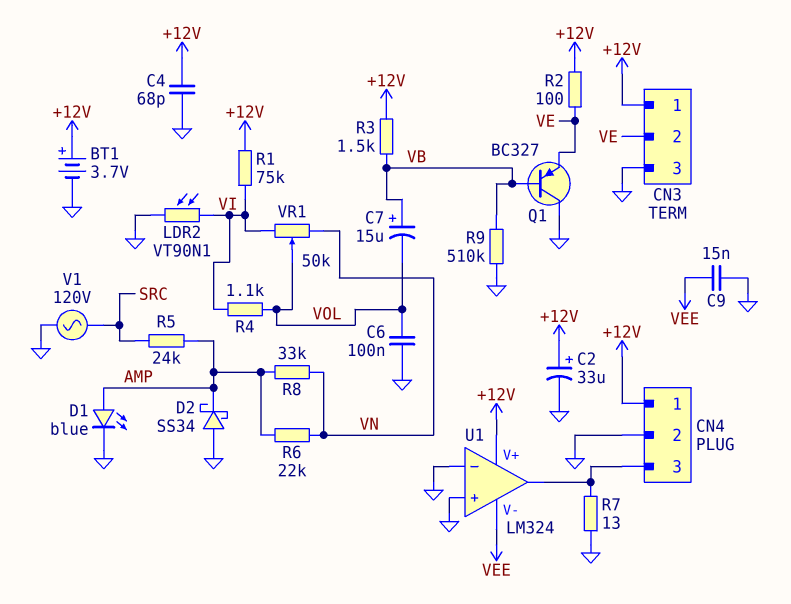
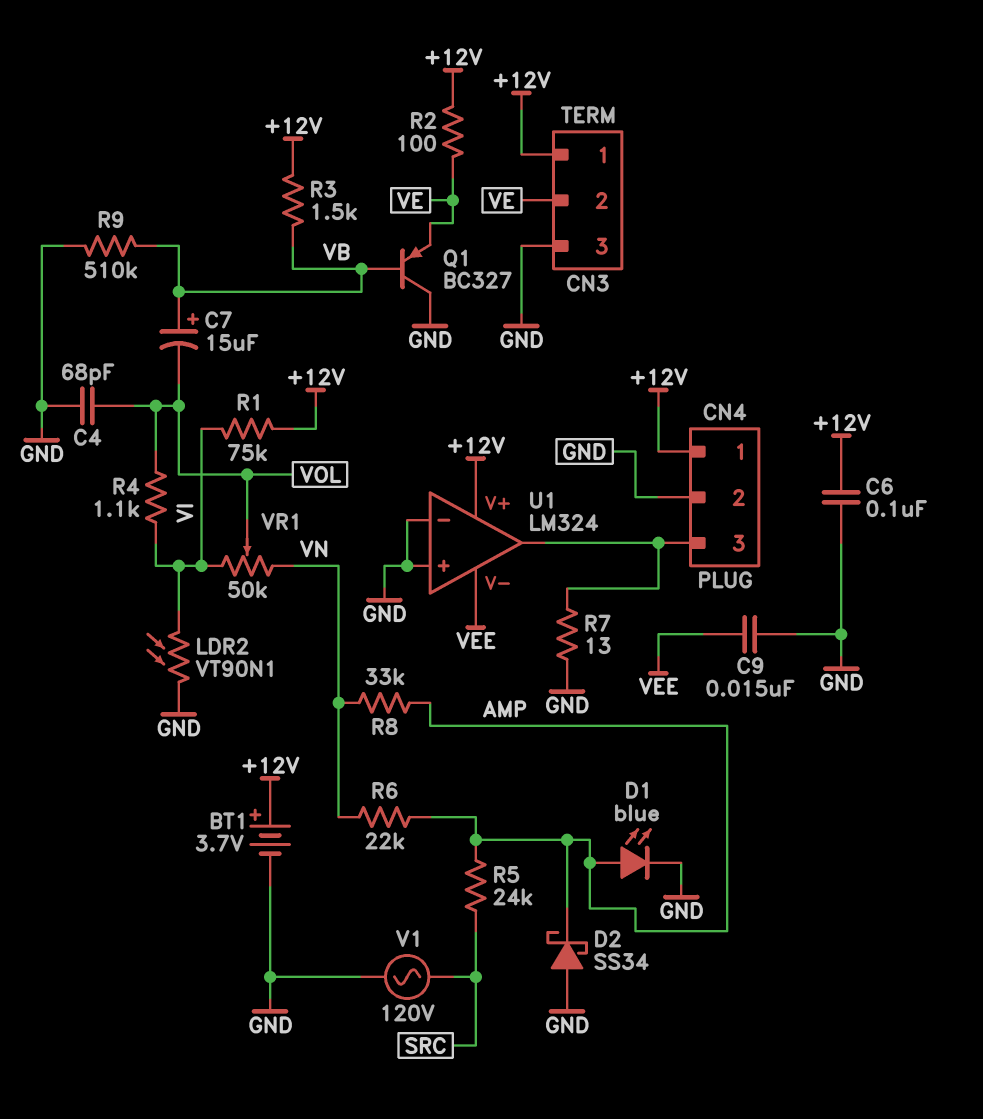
C2: 33uF (plus +12V, minus GND) -> none
C4: 68pF (+12V, GND) -> 68pF (GND, VOL)
C6: 100nF (GND, VOL) -> 100nF (+12V, GND)

